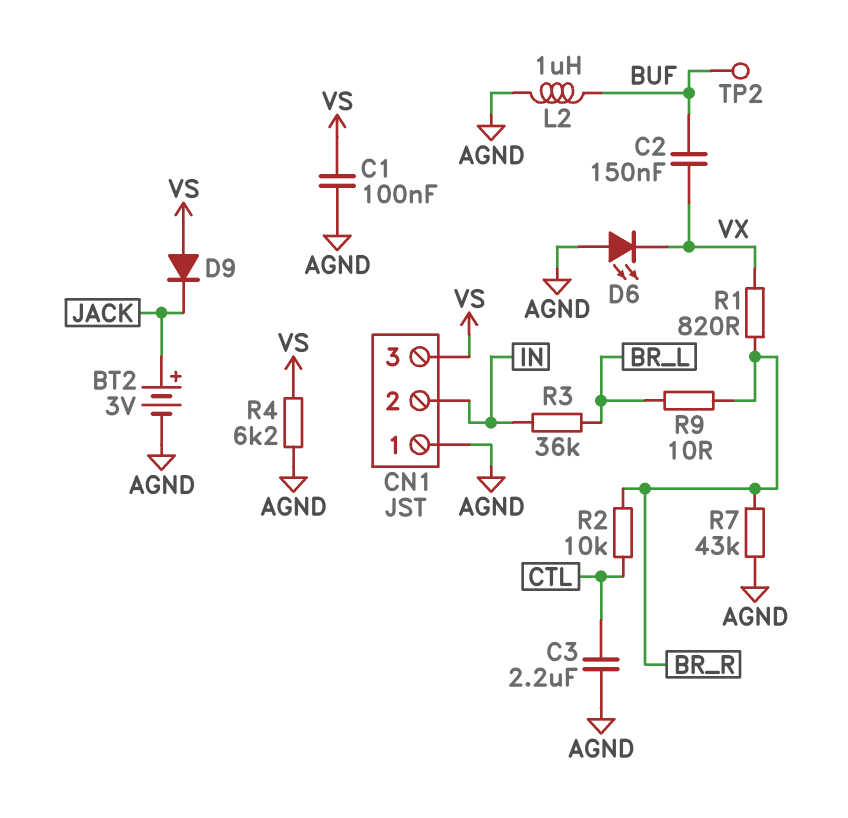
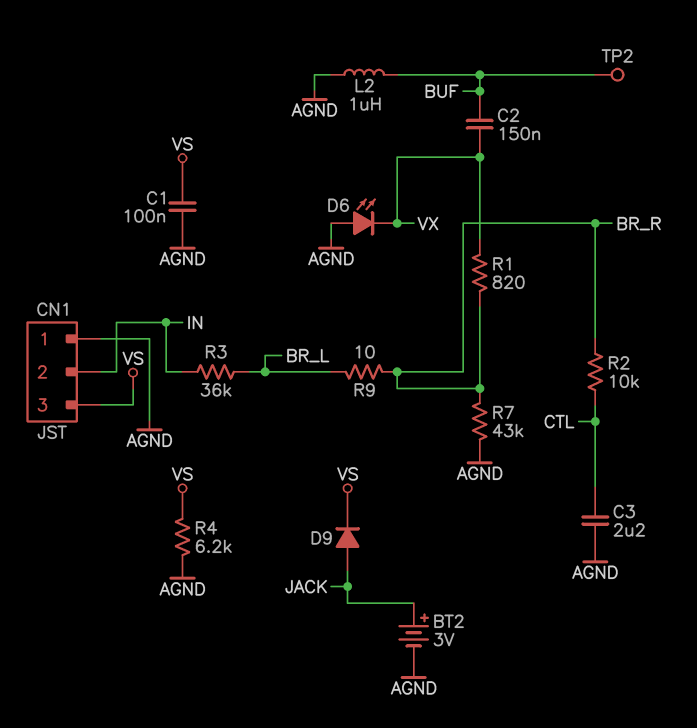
D9: diode (A VS, K JACK) -> diode (A JACK, K VS)

